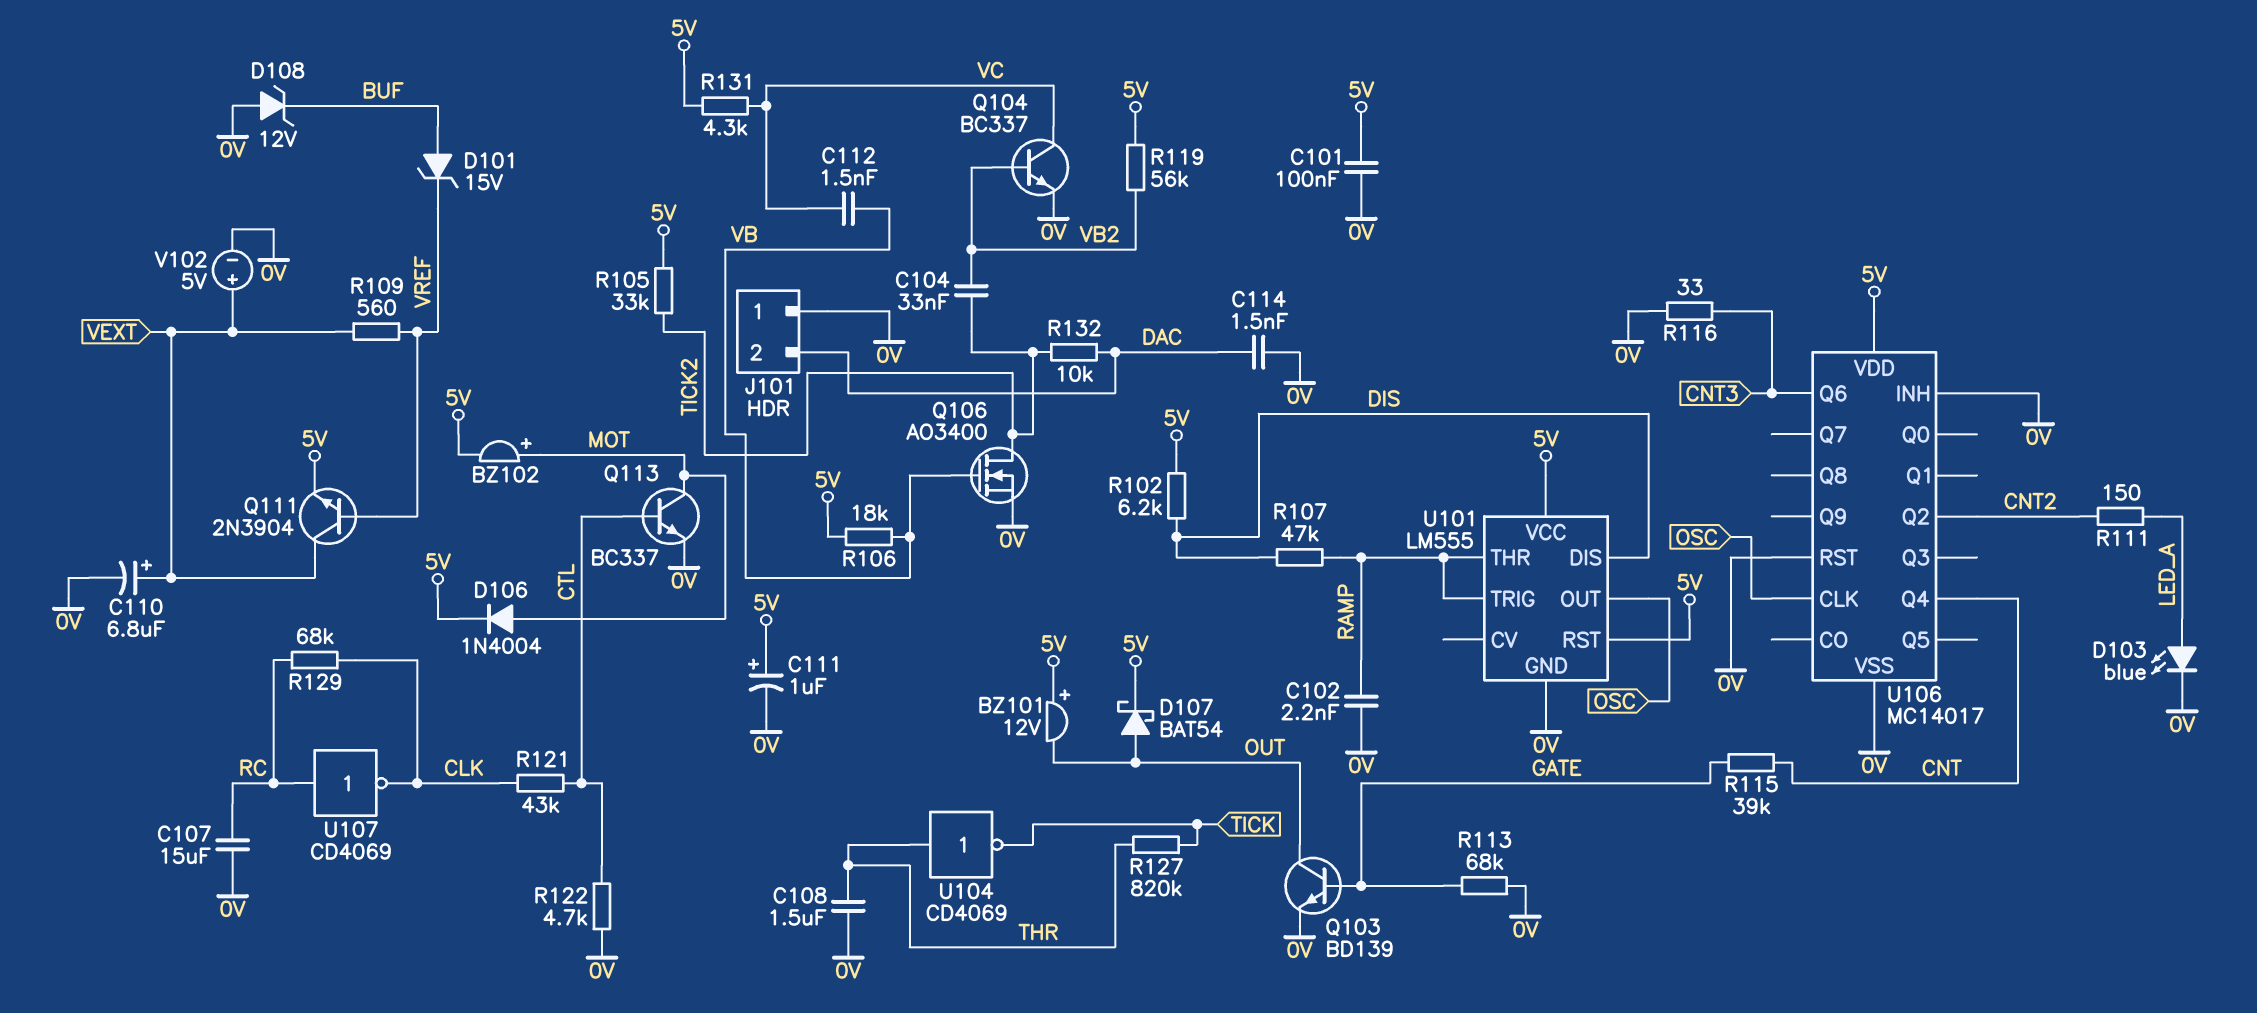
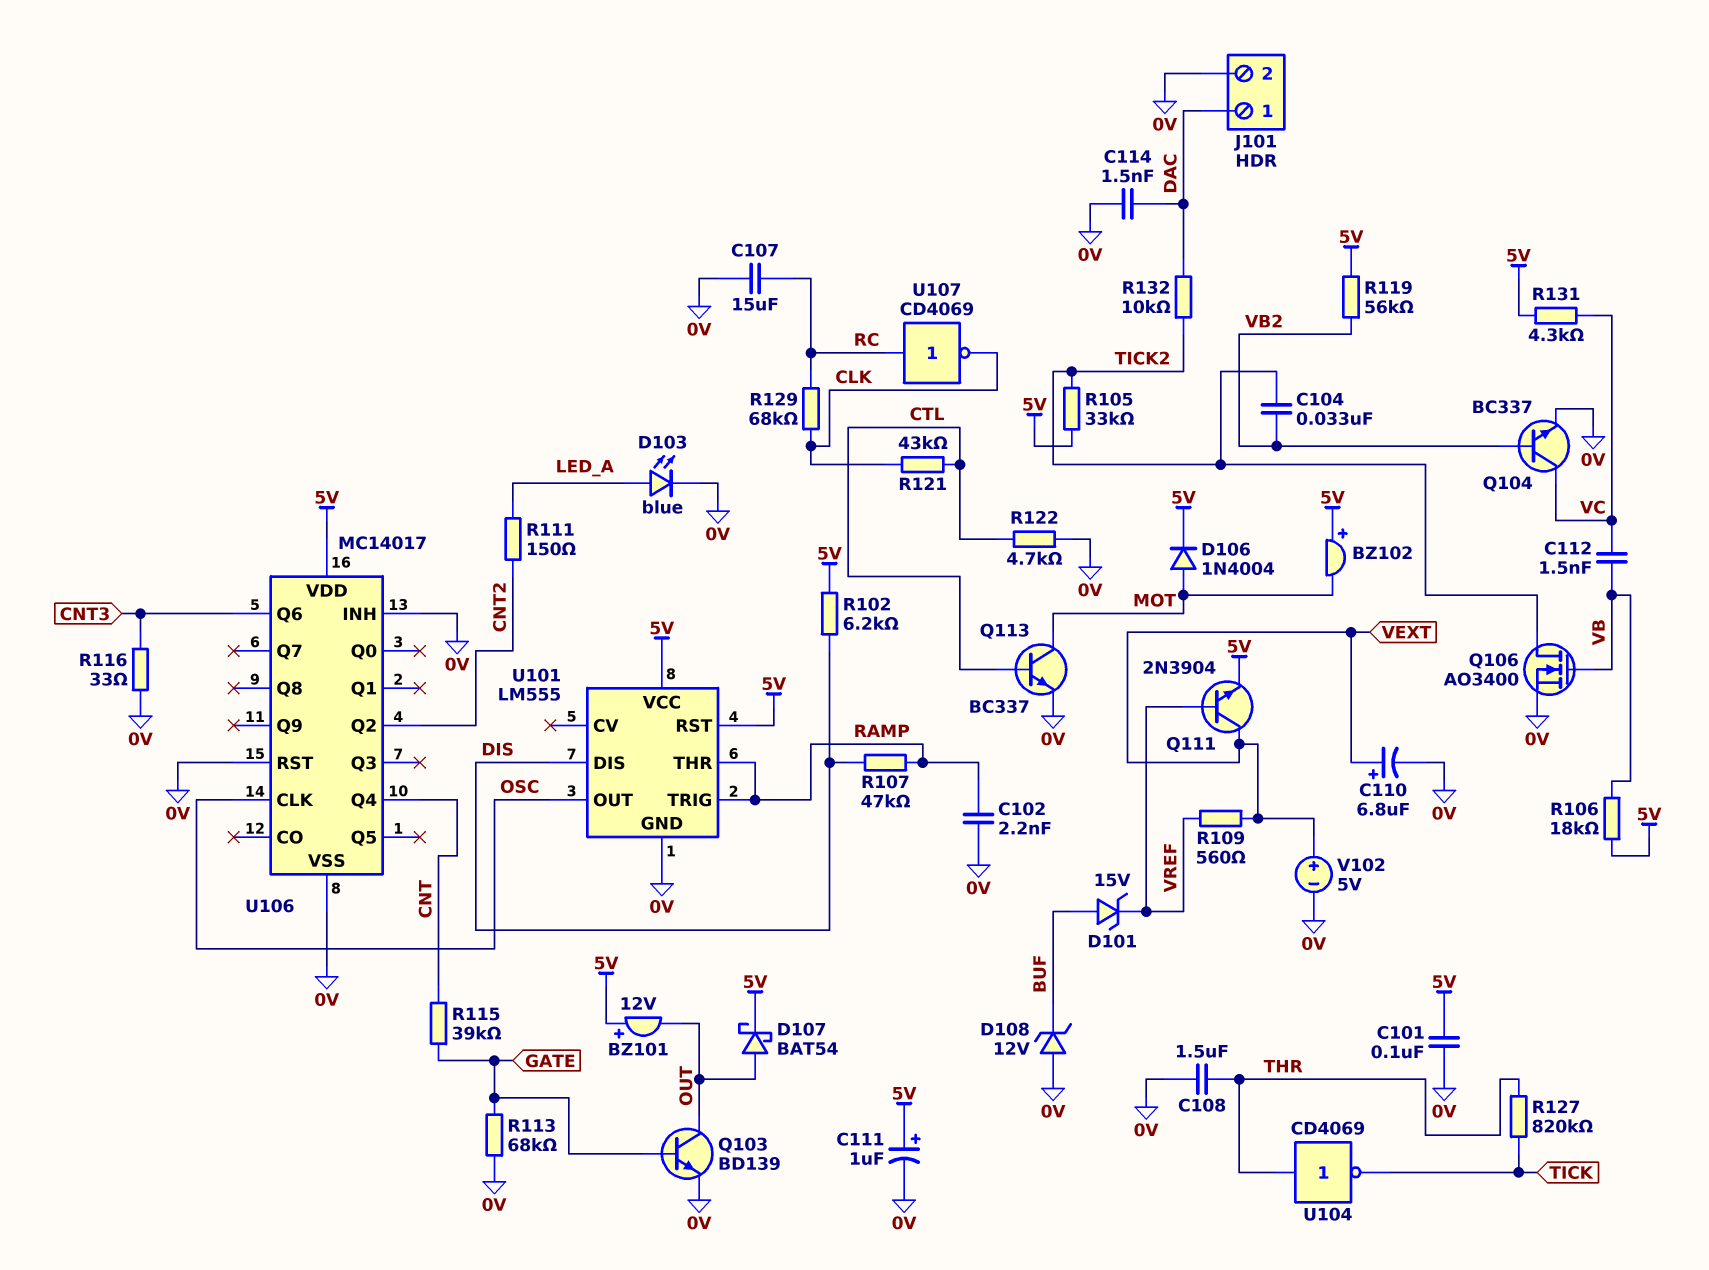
BZ102: buzzer (plus MOT, minus 5V) -> buzzer (plus 5V, minus MOT)
J101 pin 1: 0V -> DAC
J101 pin 2: DAC -> 0V

